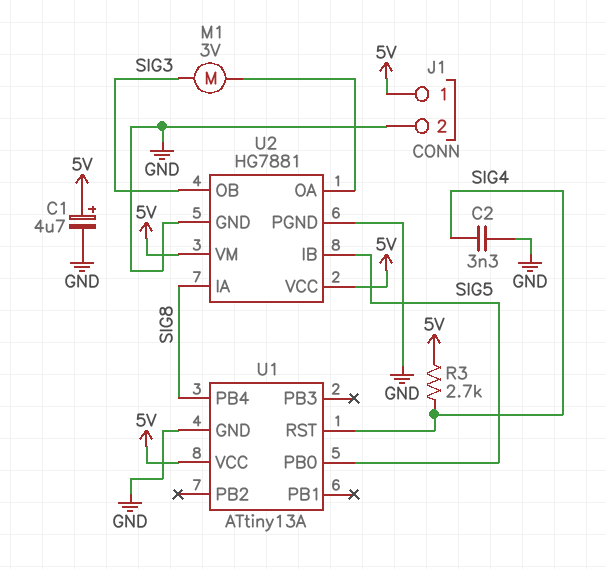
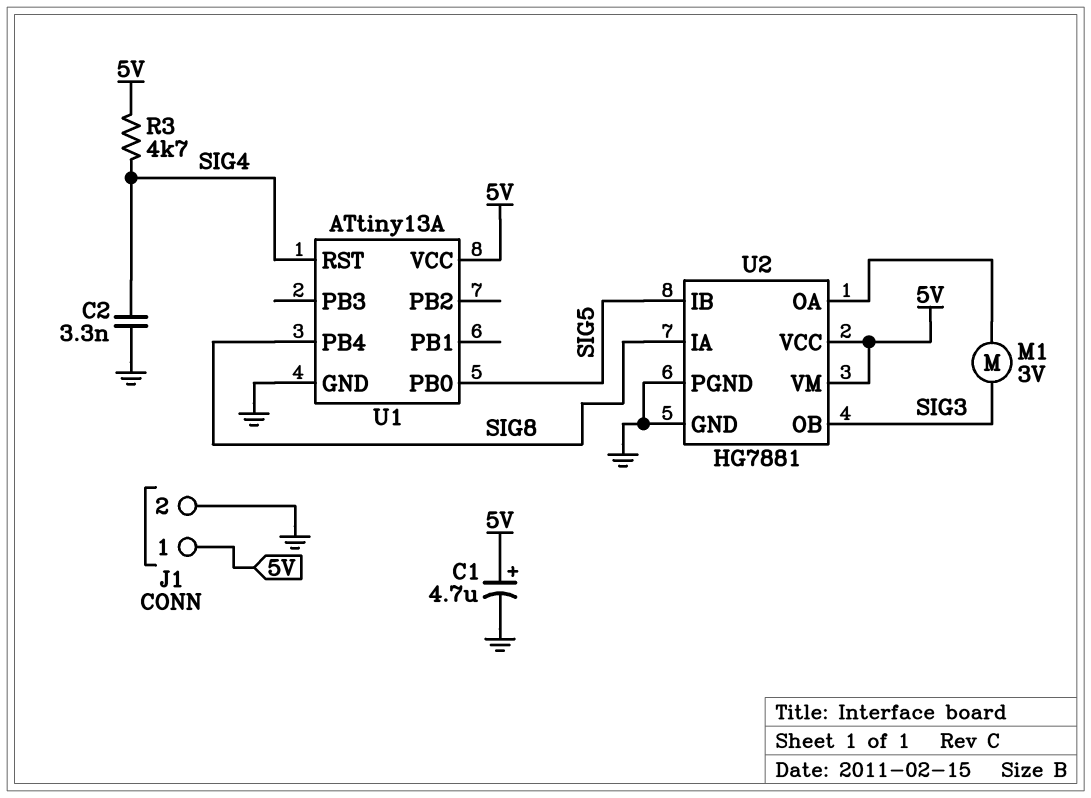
R3: 2.7k (5V, SIG4) -> 4.7k (5V, SIG4)

